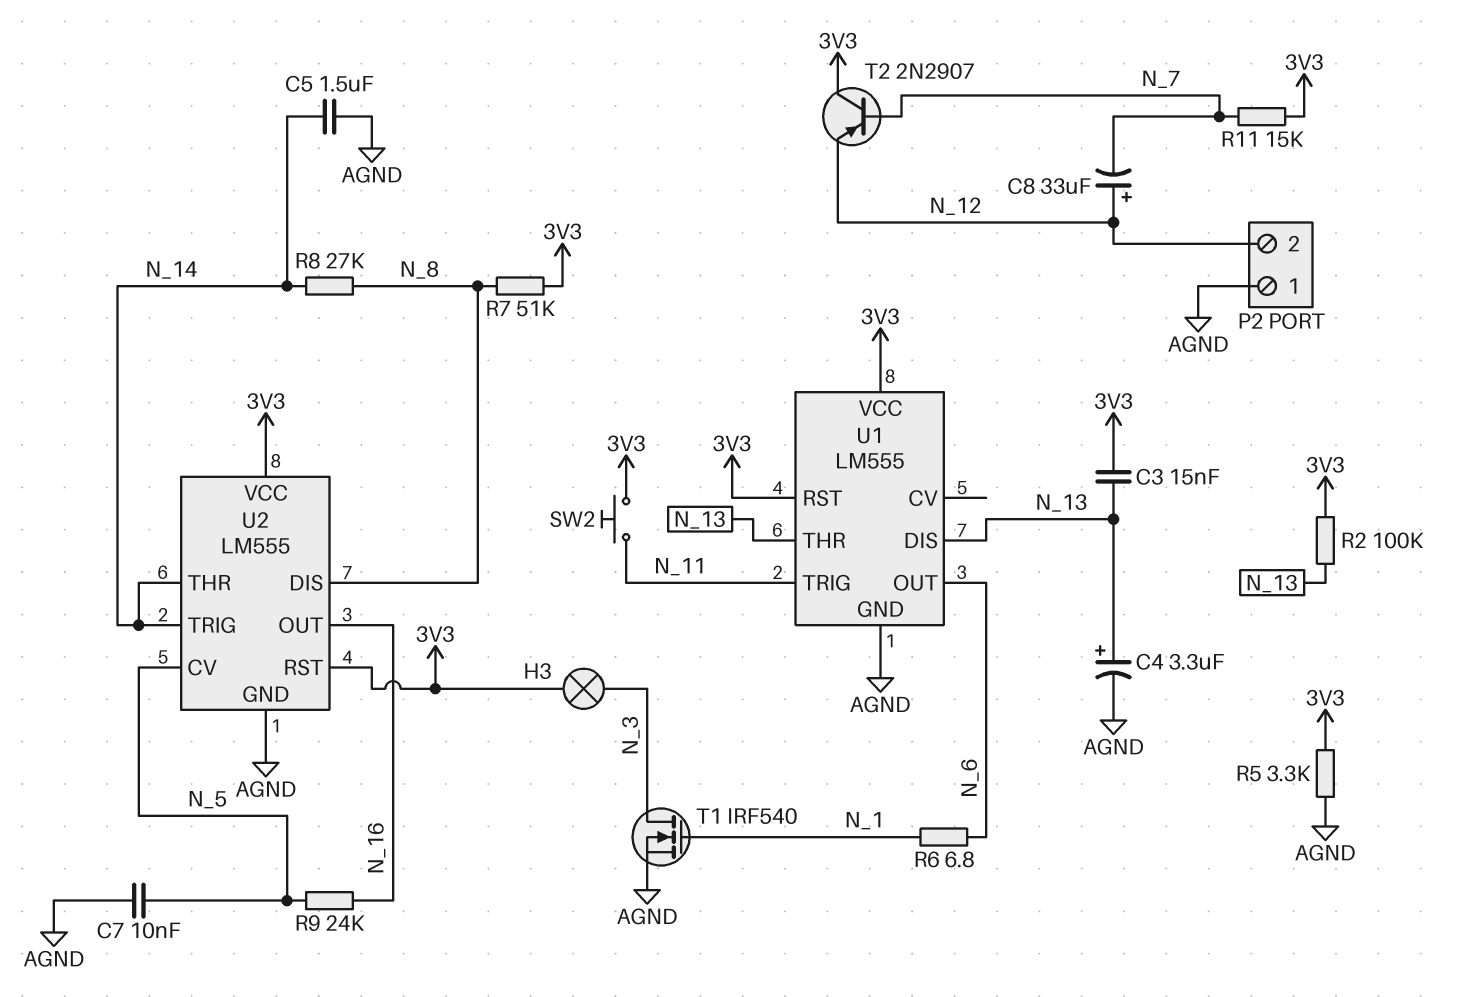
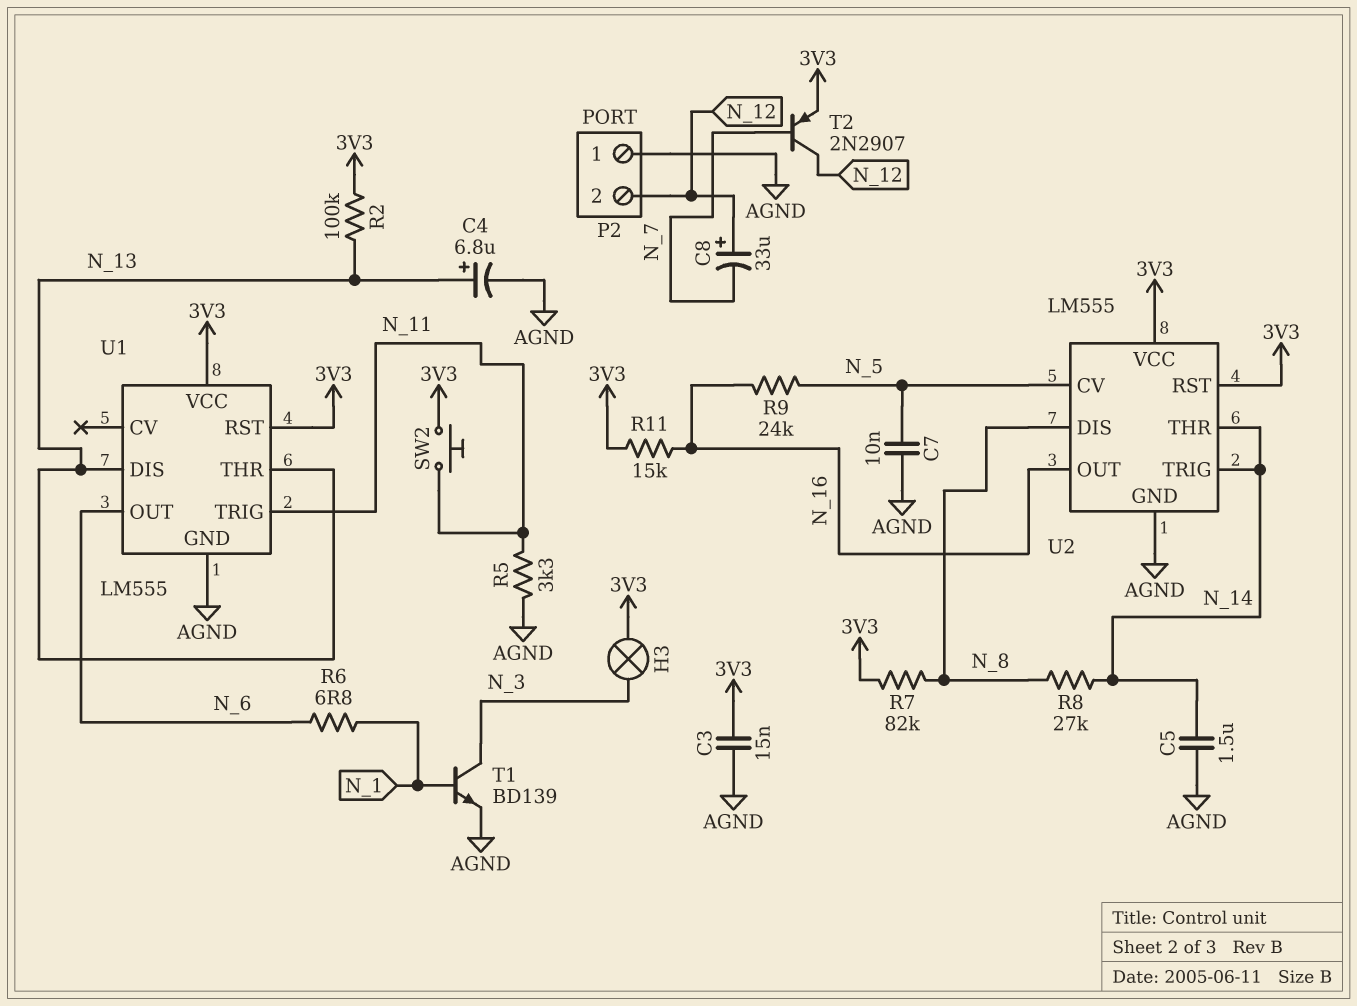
C3: 15nF (3V3, N_13) -> 15nF (3V3, AGND)
C4: 3.3uF (plus N_13, minus AGND) -> 6.8uF (plus N_13, minus AGND)
R5: 3.3k (3V3, AGND) -> 3.3k (AGND, N_11)
R7: 51k (3V3, N_8) -> 82k (3V3, N_8)
R11: 15k (3V3, N_7) -> 15k (3V3, N_16)
T1: NMOS IRF540 (G N_1, D N_3, S AGND) -> NPN BD139 (B N_1, C N_3, E AGND)
T2: PNP 2N2907 (B N_7, C 3V3, E N_12) -> PNP 2N2907 (B N_7, C N_12, E 3V3)

